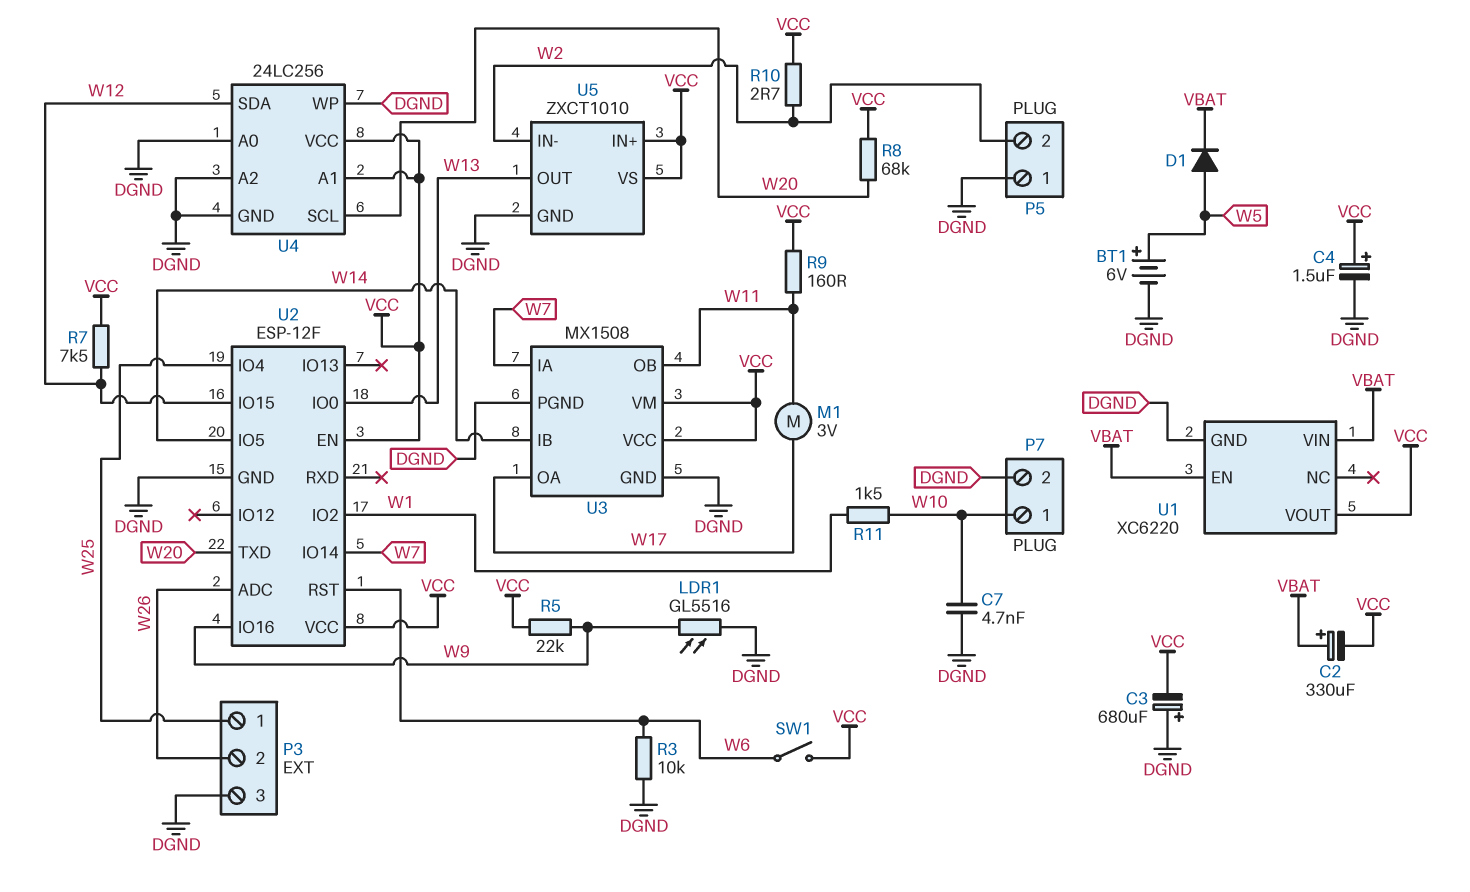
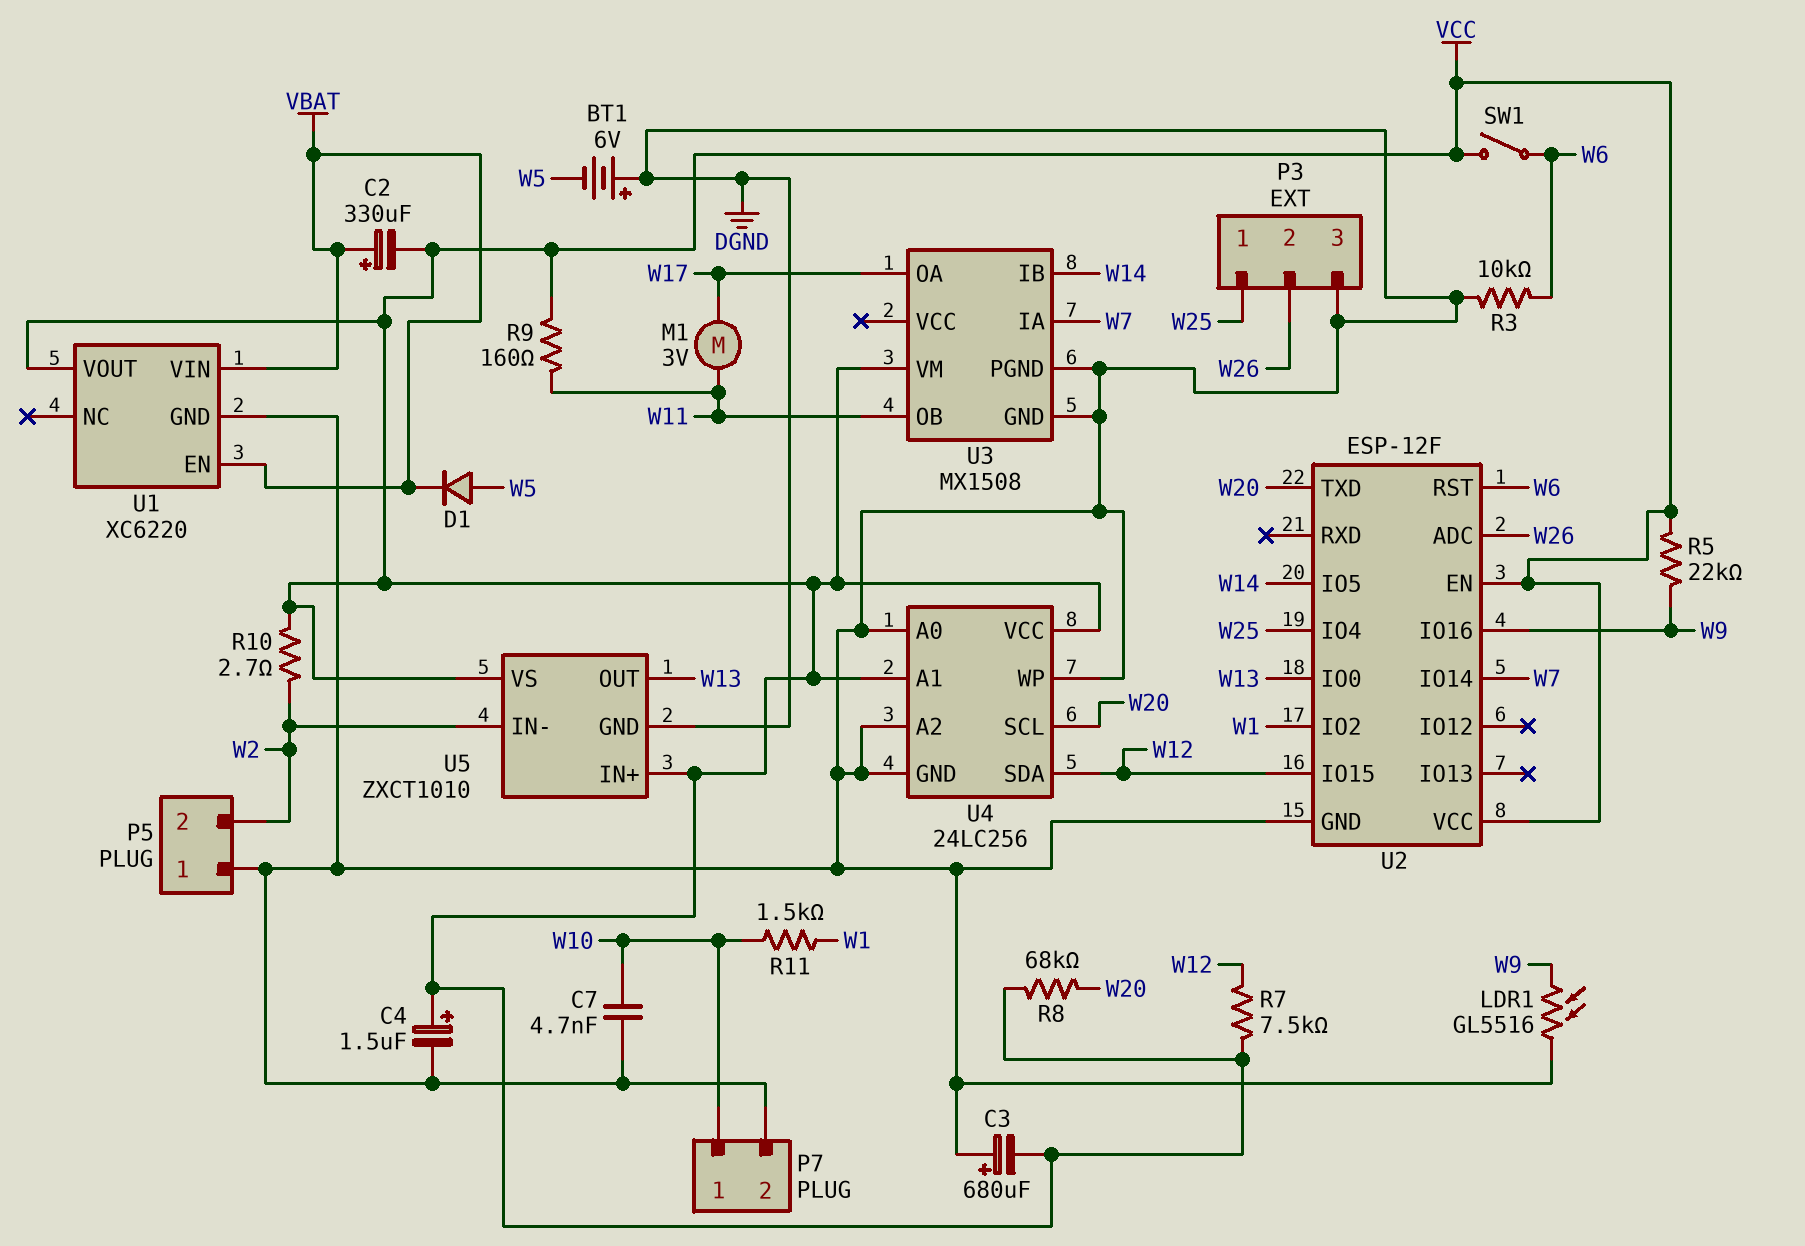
BT1: 6V (plus W5, minus DGND) -> 6V (plus DGND, minus W5)
U3 pin VCC: VCC -> none

